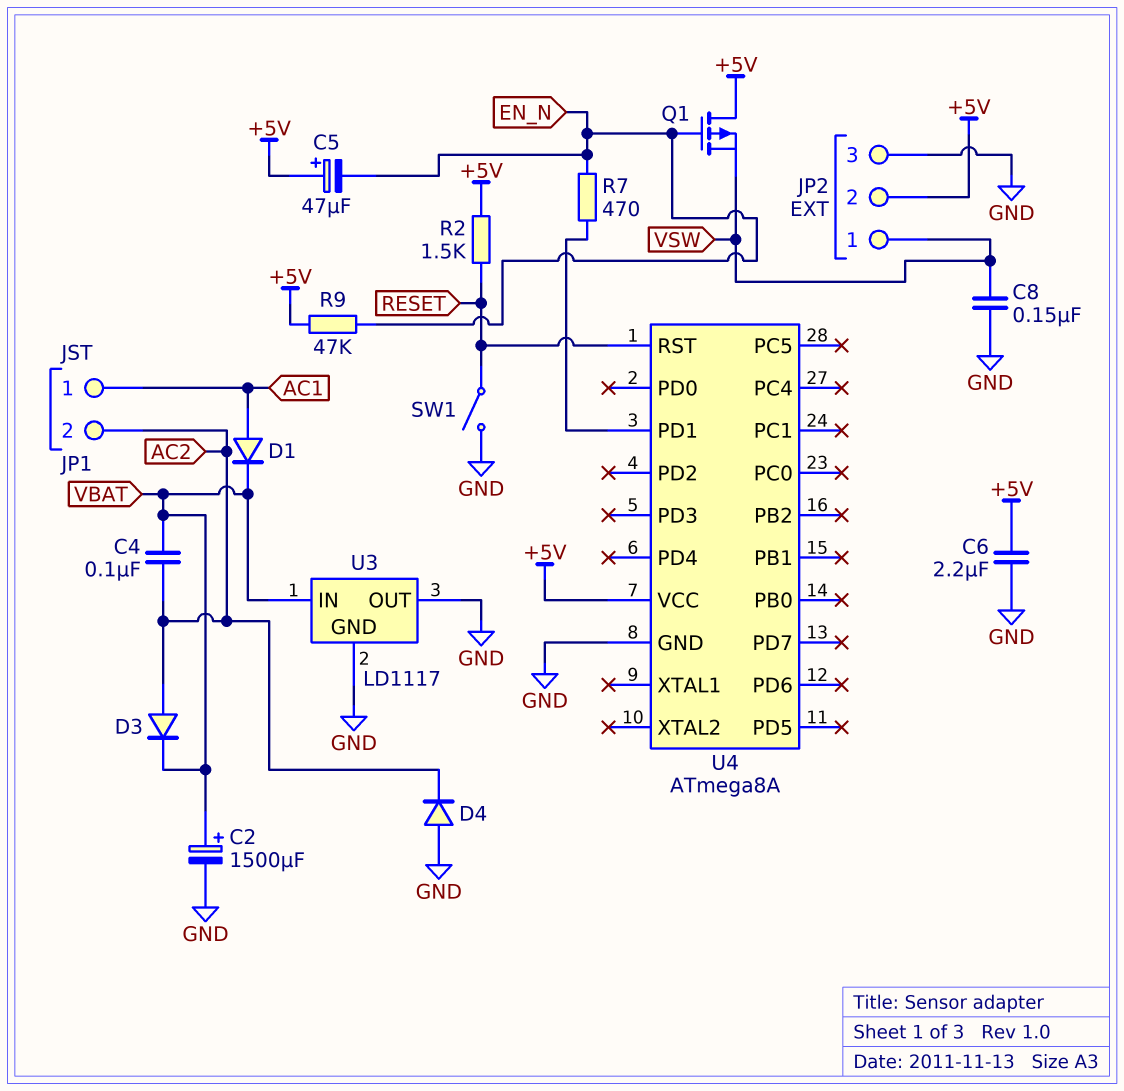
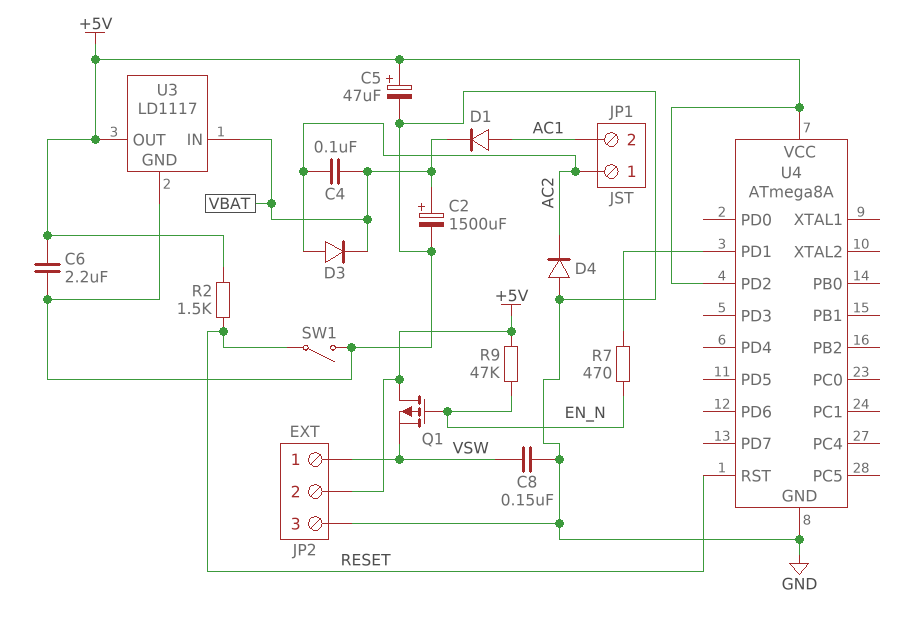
C5: 47uF (plus +5V, minus EN_N) -> 47uF (plus +5V, minus GND)
JP1 pin 1: AC1 -> AC2
JP1 pin 2: AC2 -> AC1
U3 pin OUT: GND -> +5V
U4 pin PD2: none -> +5V

